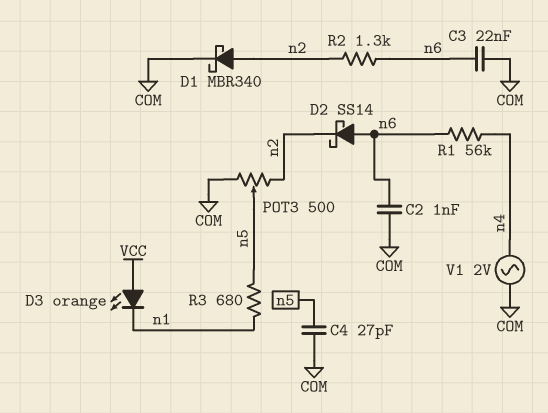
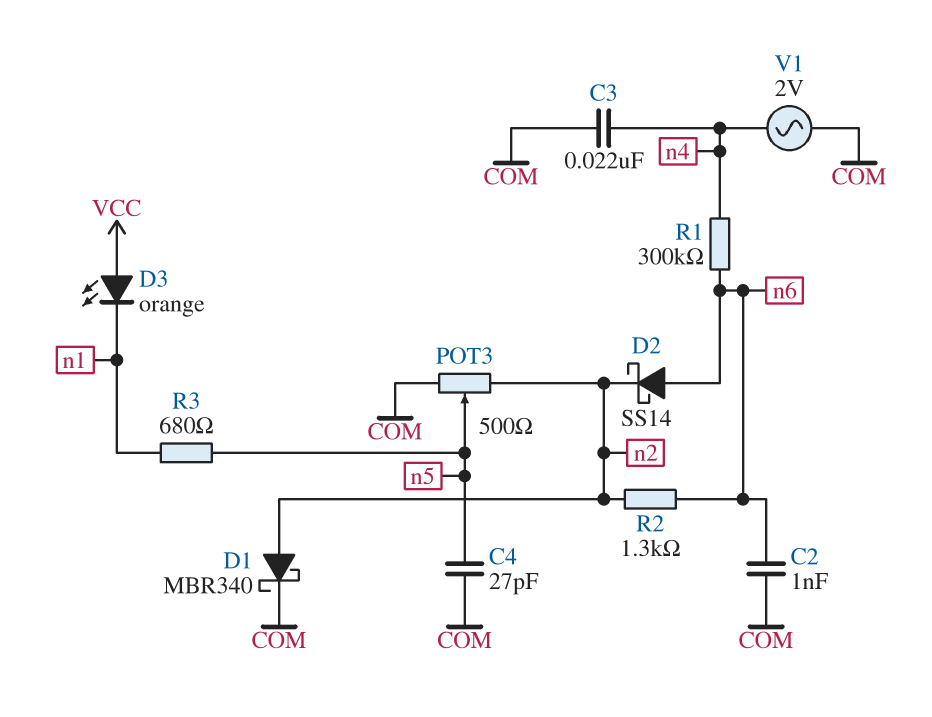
C3: 22nF (COM, n6) -> 22nF (COM, n4)
R1: 56k (n4, n6) -> 300k (n4, n6)

